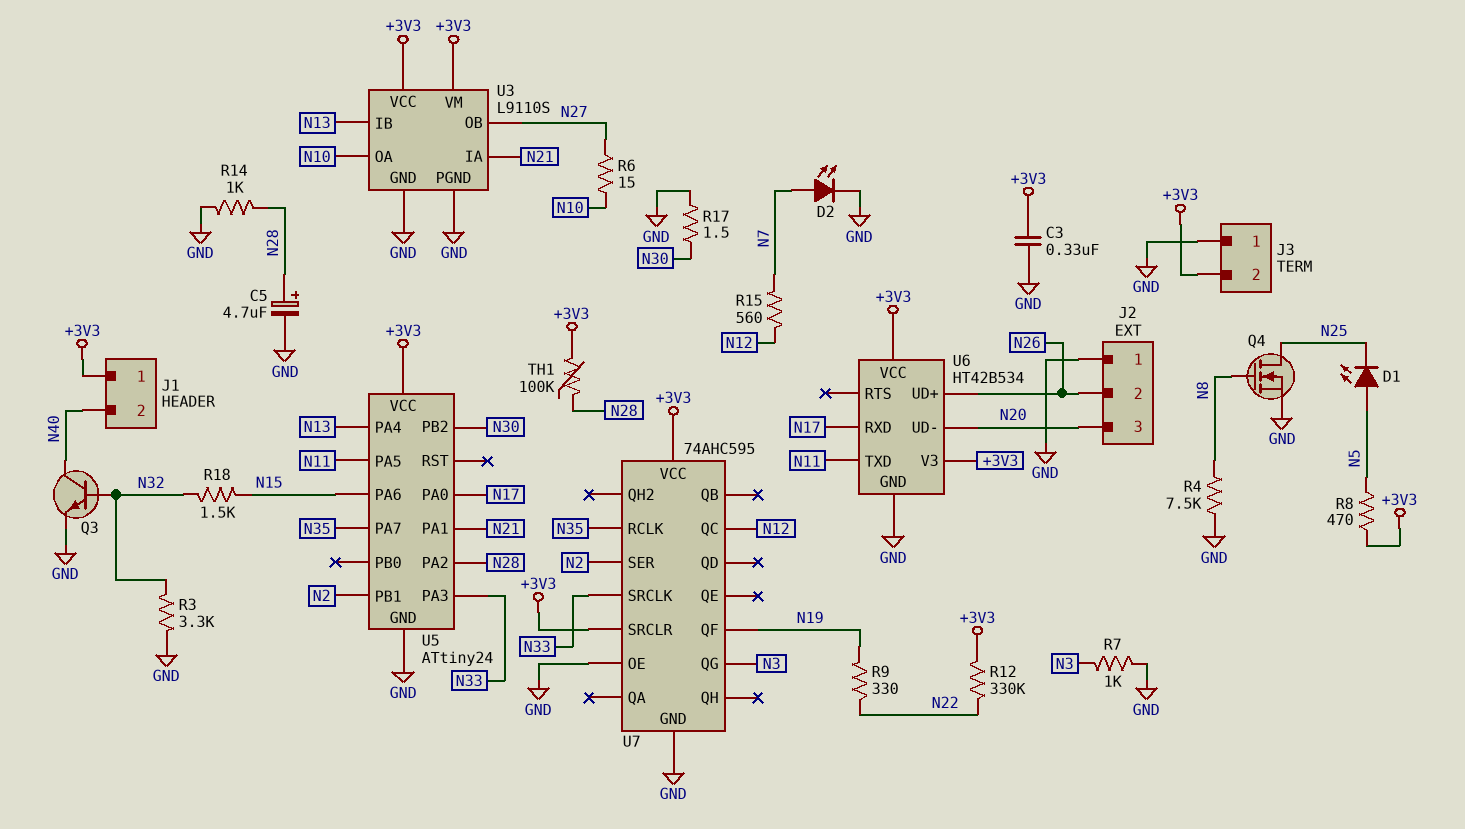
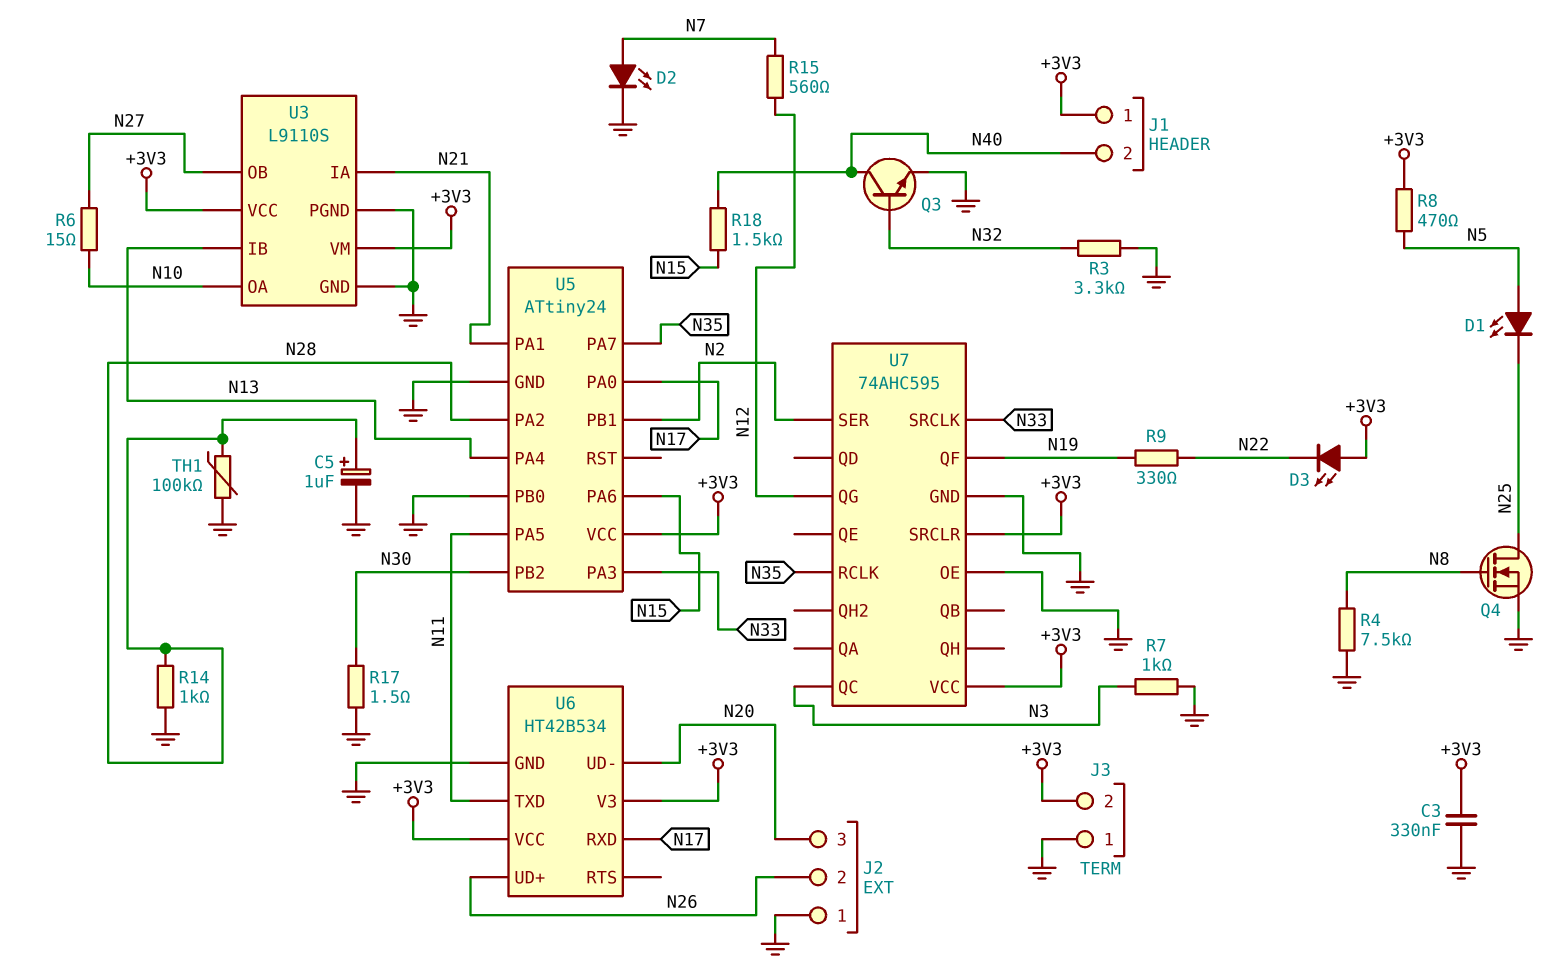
C5: 4.7uF (plus N28, minus GND) -> 1uF (plus N28, minus GND)
D3: none -> LED (A +3V3, K N22)
R12: 330k (+3V3, N22) -> none
R18: 1.5k (N15, N32) -> 1.5k (N15, N40)
TH1: 100k (+3V3, N28) -> 100k (GND, N28)
U5 pin PB0: none -> GND
U7 pin QC: N12 -> N3
U7 pin QG: N3 -> N12

